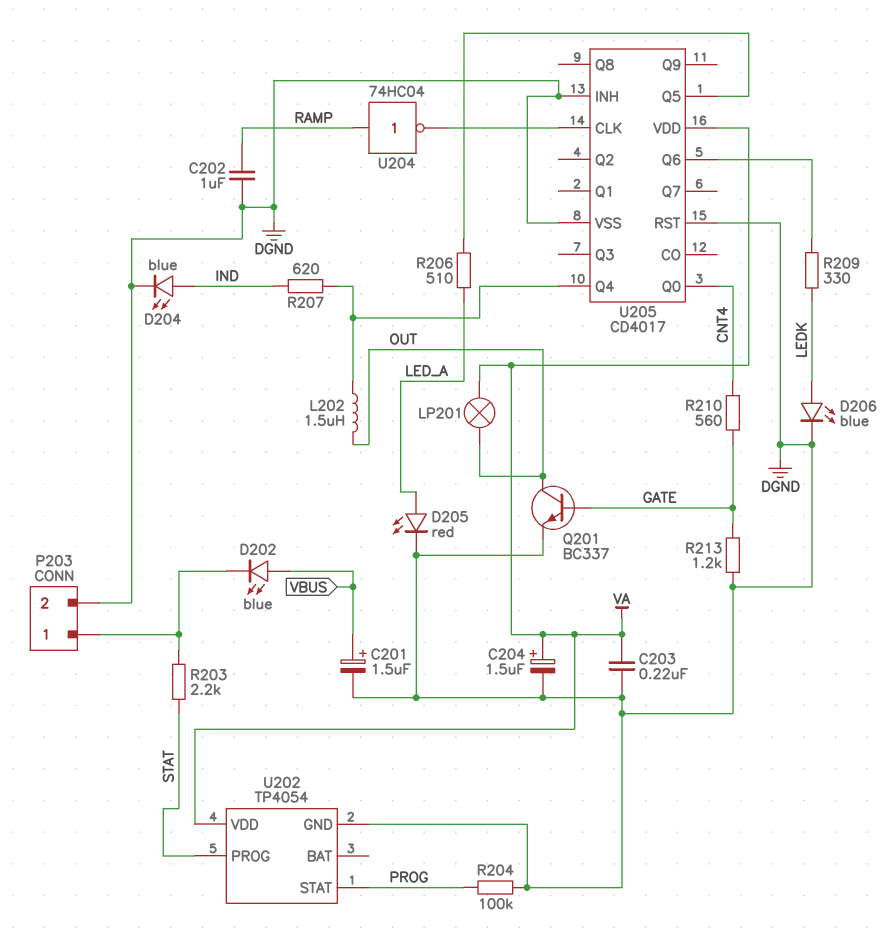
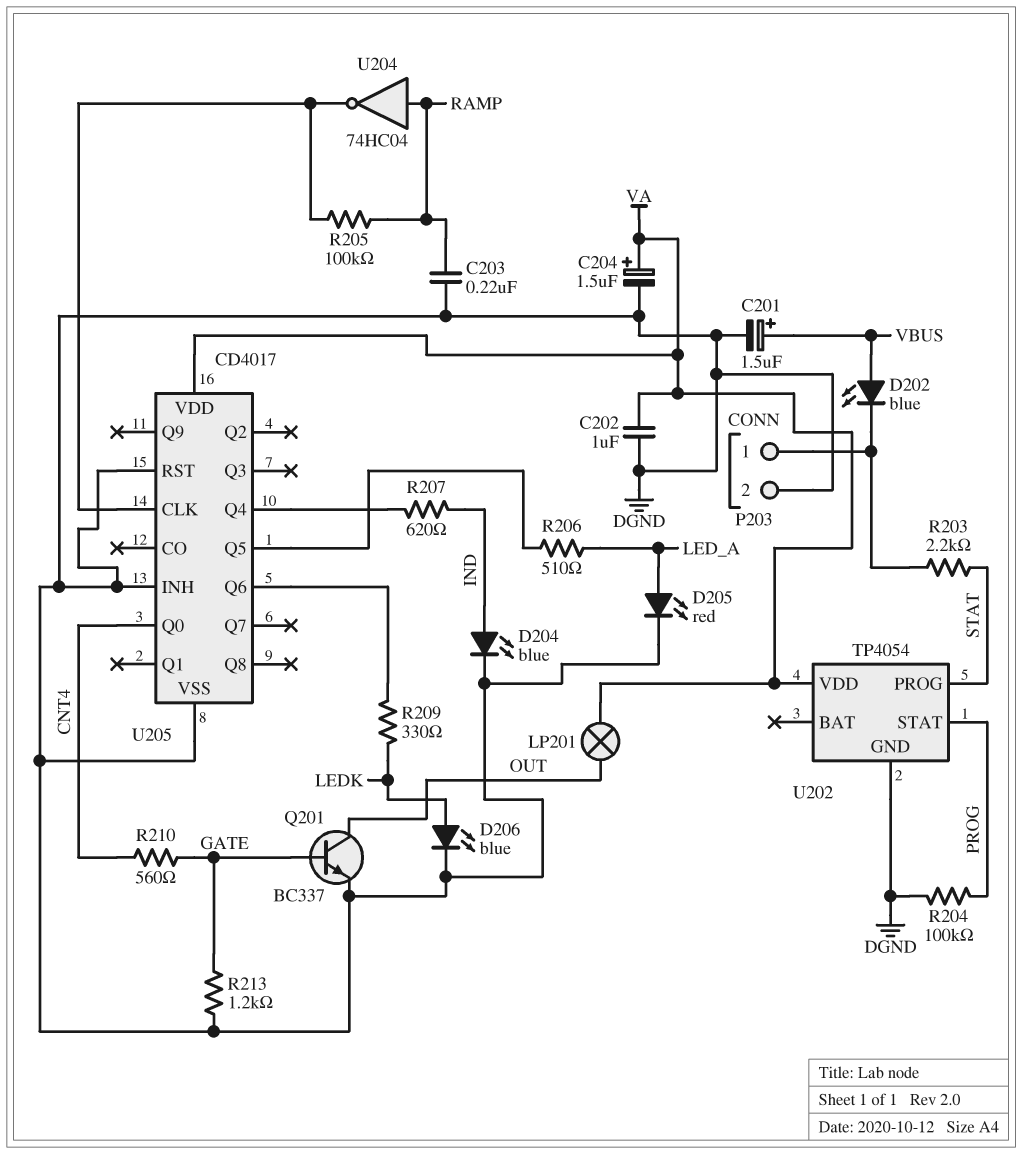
C202: 1uF (DGND, RAMP) -> 1uF (DGND, VA)
C203: 220nF (DGND, VA) -> 220nF (DGND, RAMP)
L202: 1.5uH (OUT, U205/Q4) -> none
R205: none -> 100k (RAMP, U205/CLK)

